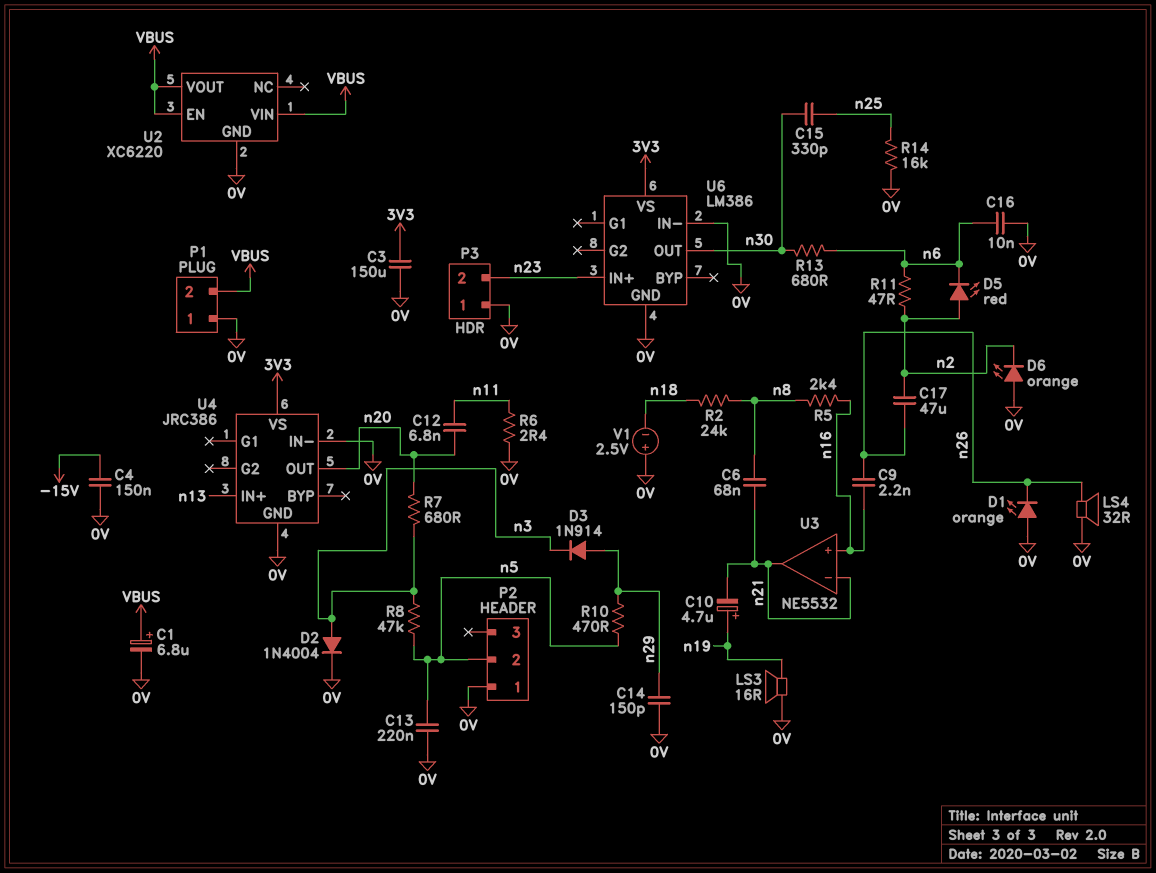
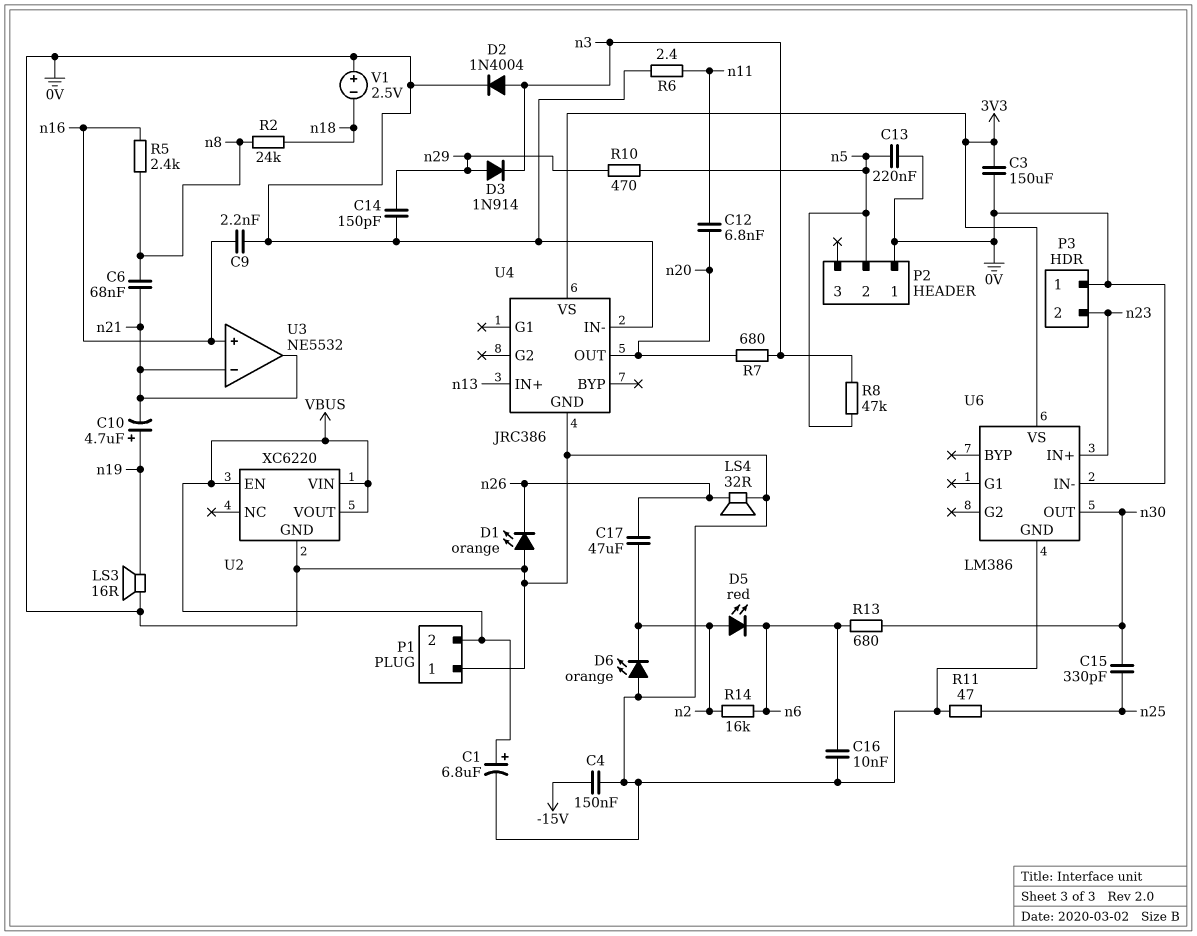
C9: 2.2nF (n16, n26) -> 2.2nF (0V, n16)
R11: 47 (n2, n6) -> 47 (0V, n25)
R14: 16k (0V, n25) -> 16k (n2, n6)

